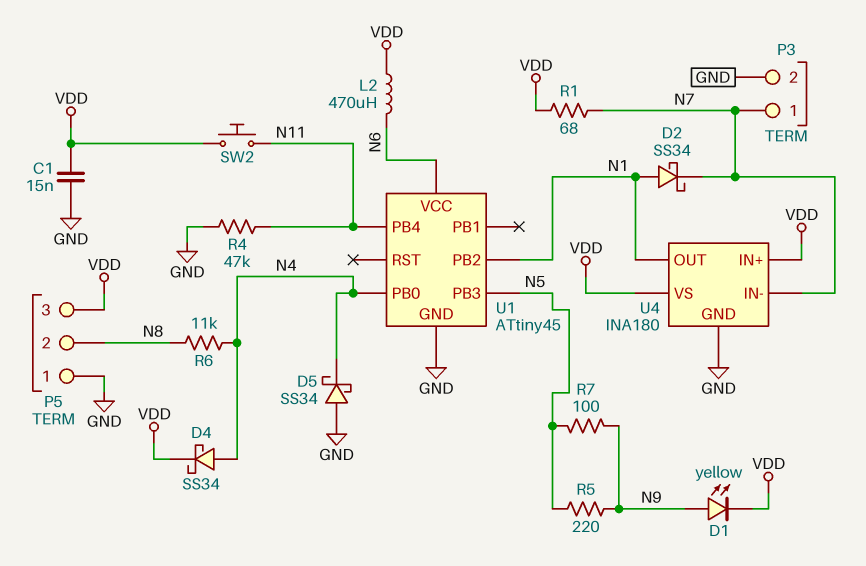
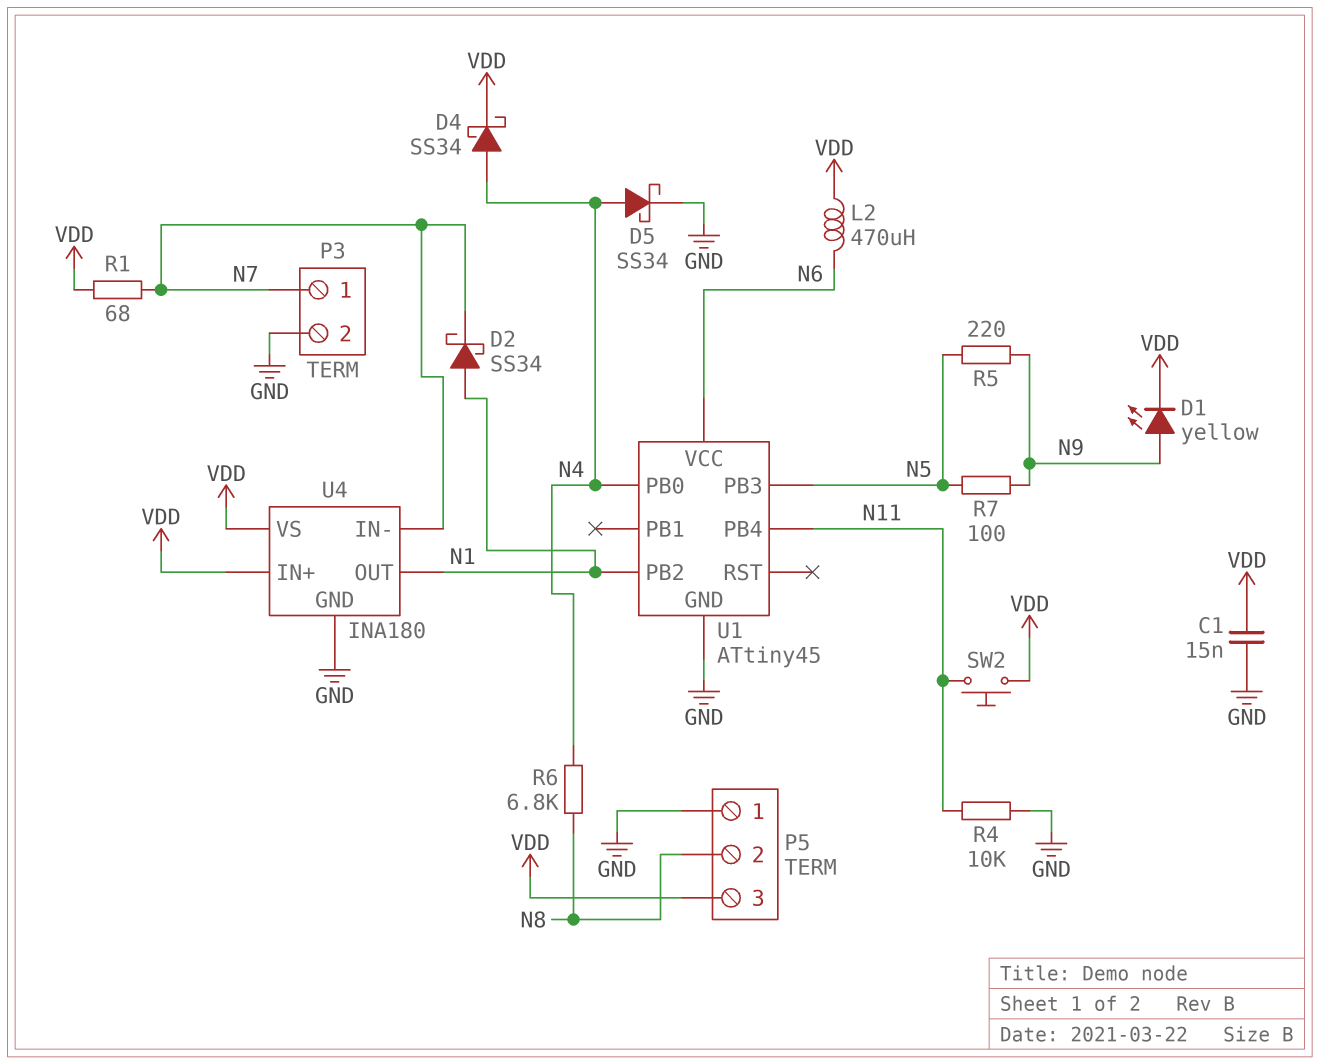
D5: schottky SS34 (A GND, K N4) -> schottky SS34 (A N4, K GND)
R4: 47k (GND, N11) -> 10k (GND, N11)
R6: 11k (N4, N8) -> 6.8k (N4, N8)

